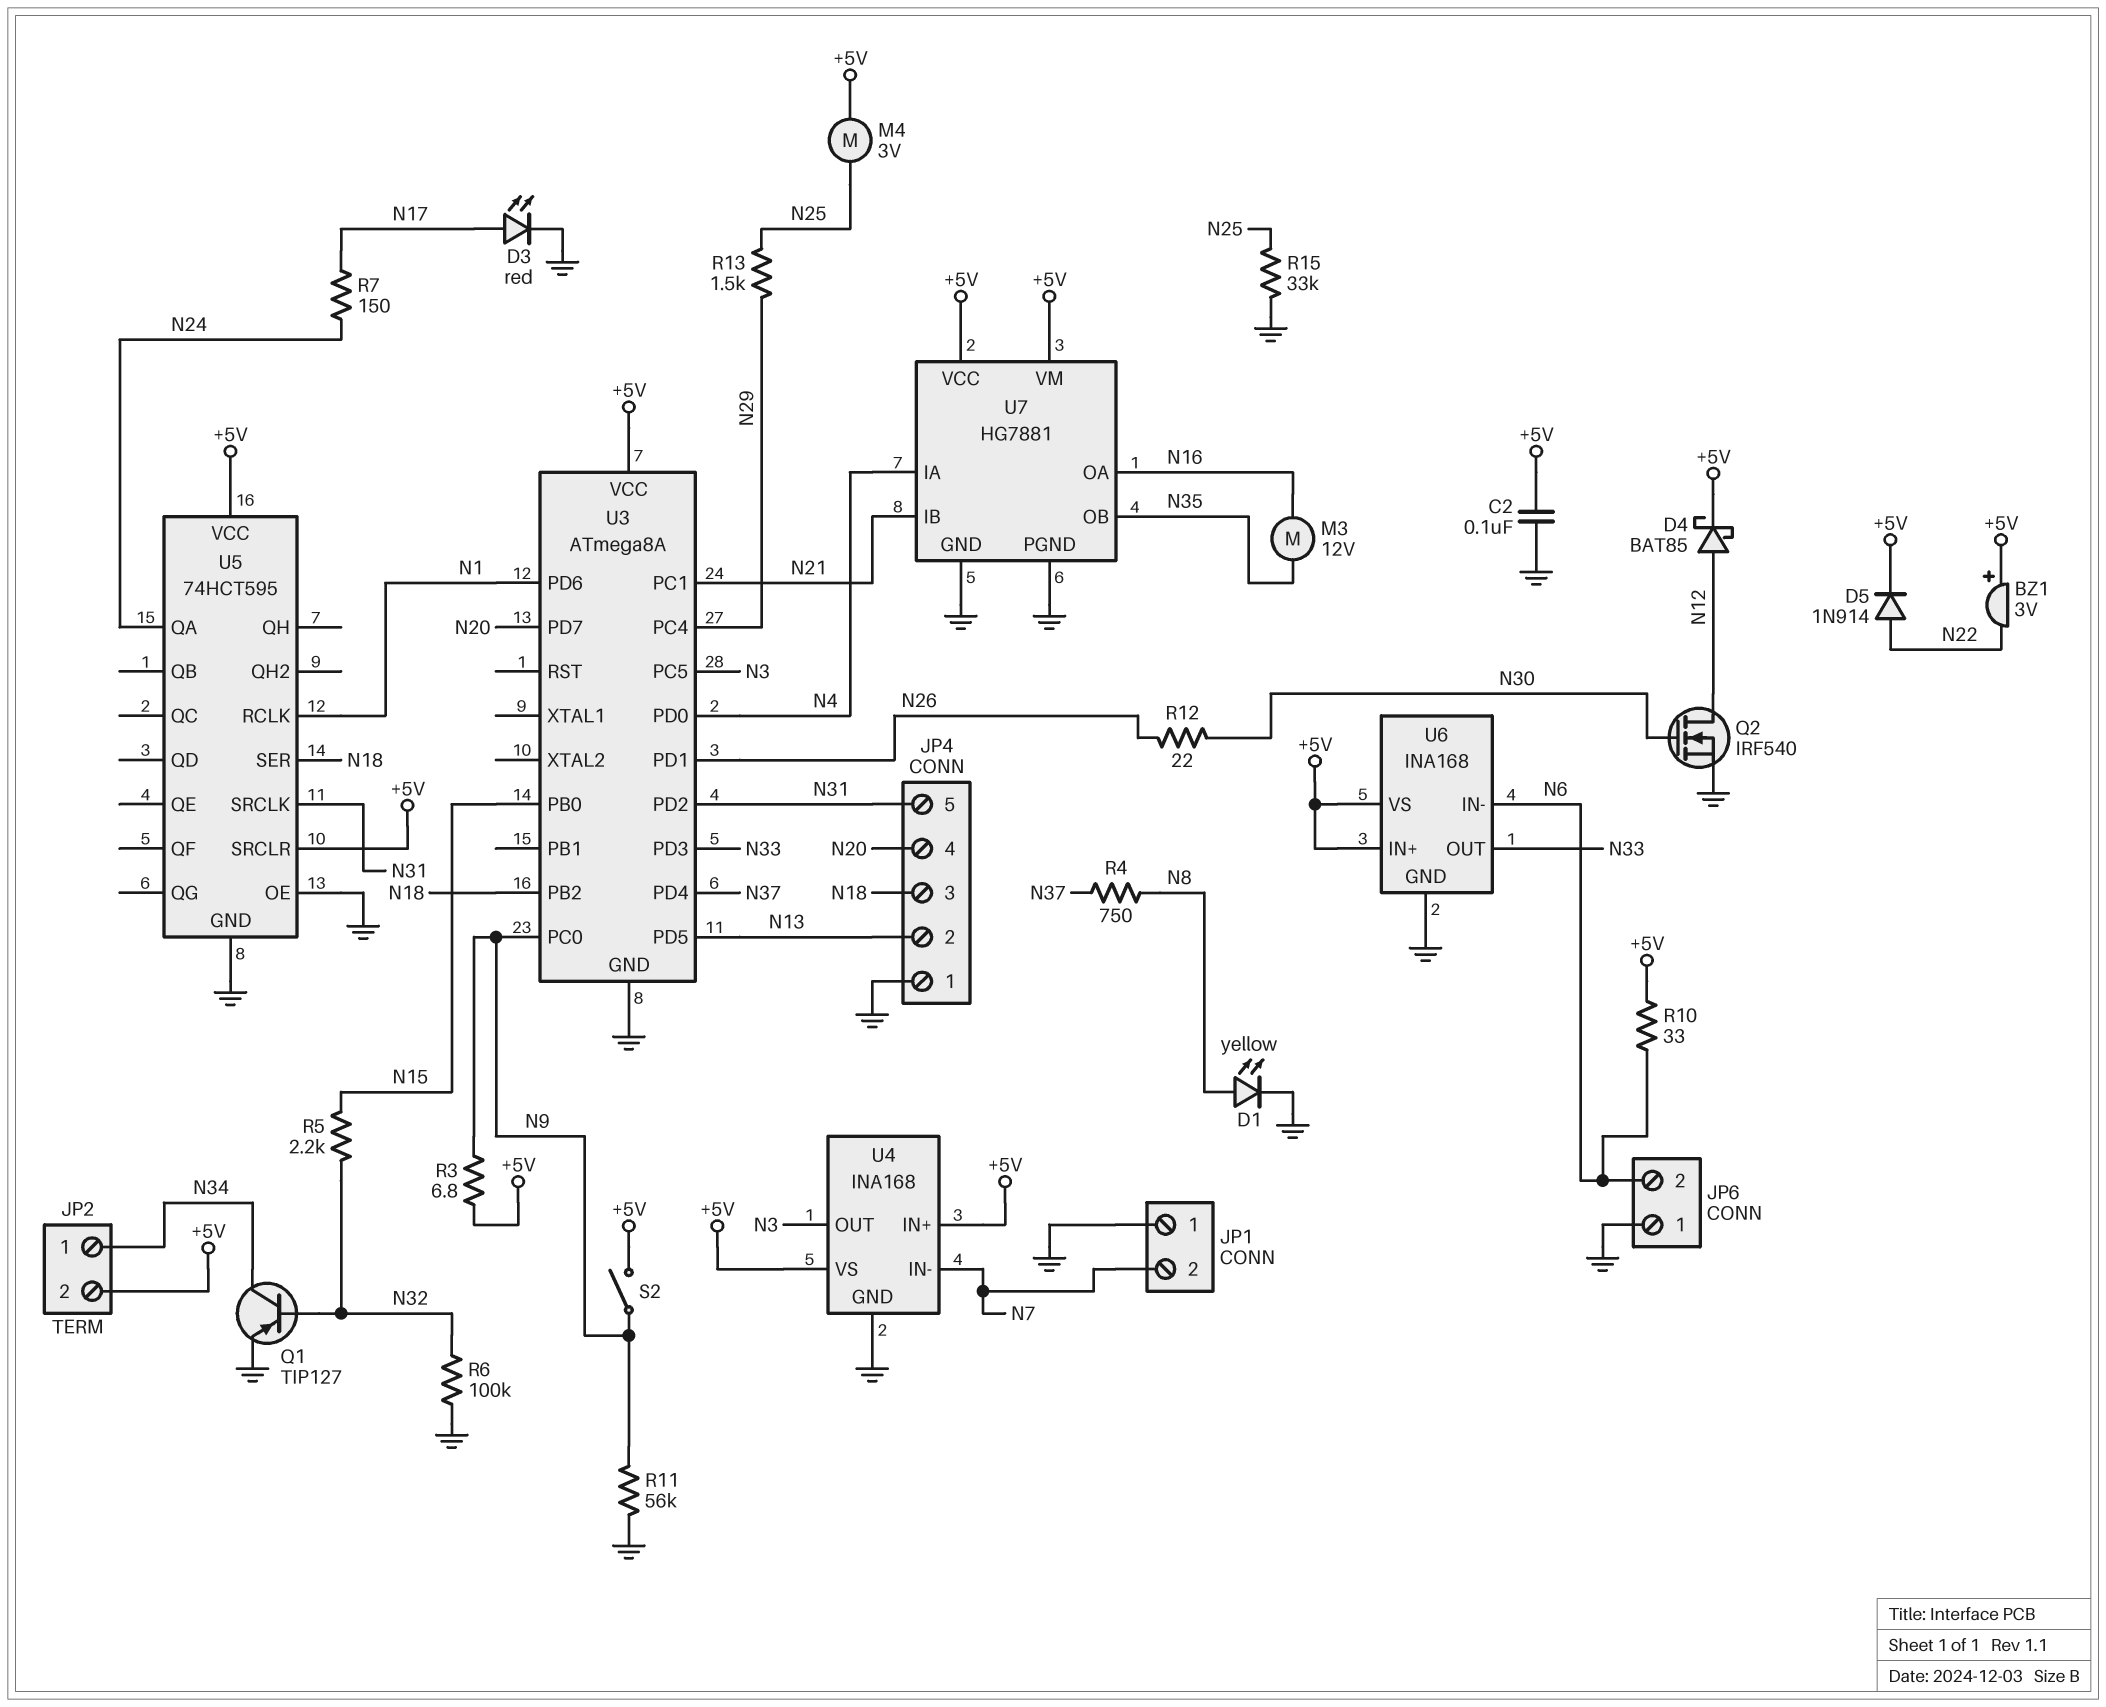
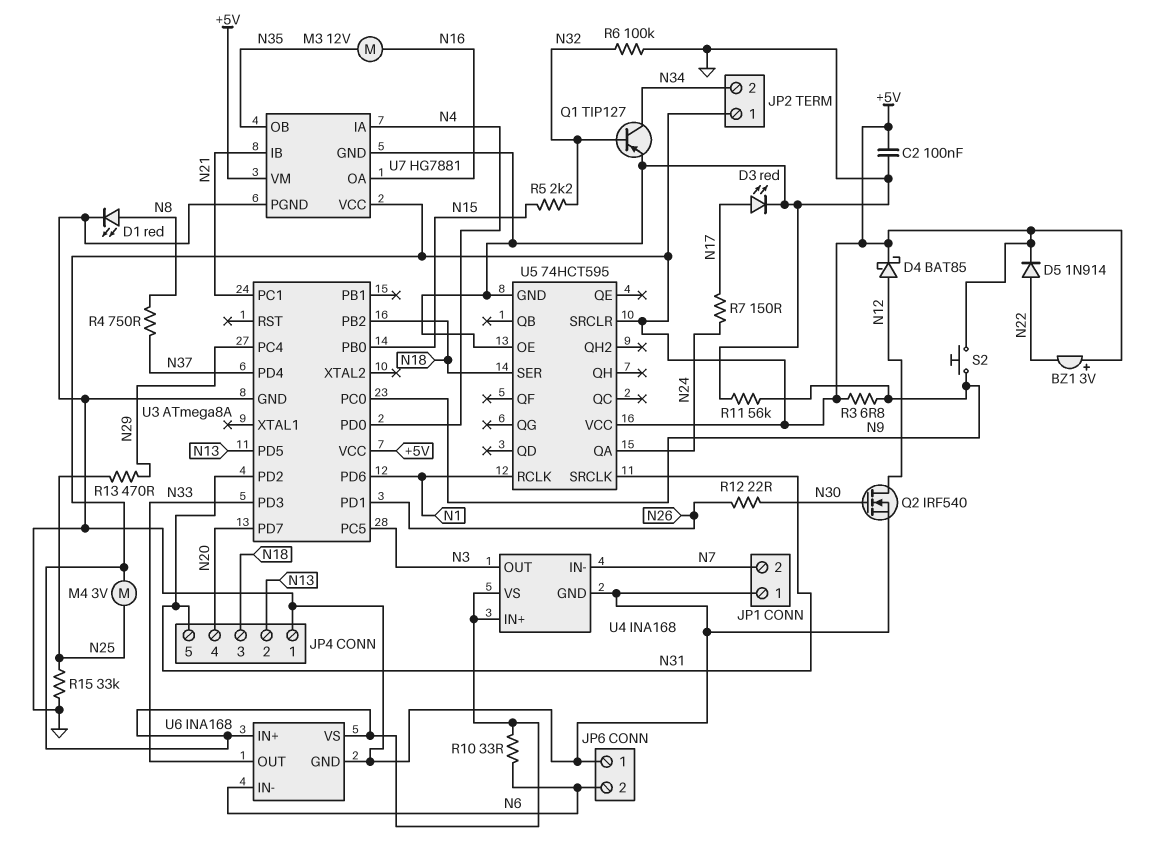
D1: LED yellow (A N8, K GND) -> LED red (A N8, K GND)
JP2 pin 1: N34 -> +5V
JP2 pin 2: +5V -> N34
R13: 1.5k (N25, N29) -> 470 (N25, N29)
S2: switch (+5V, N9) -> button (+5V, N9)

